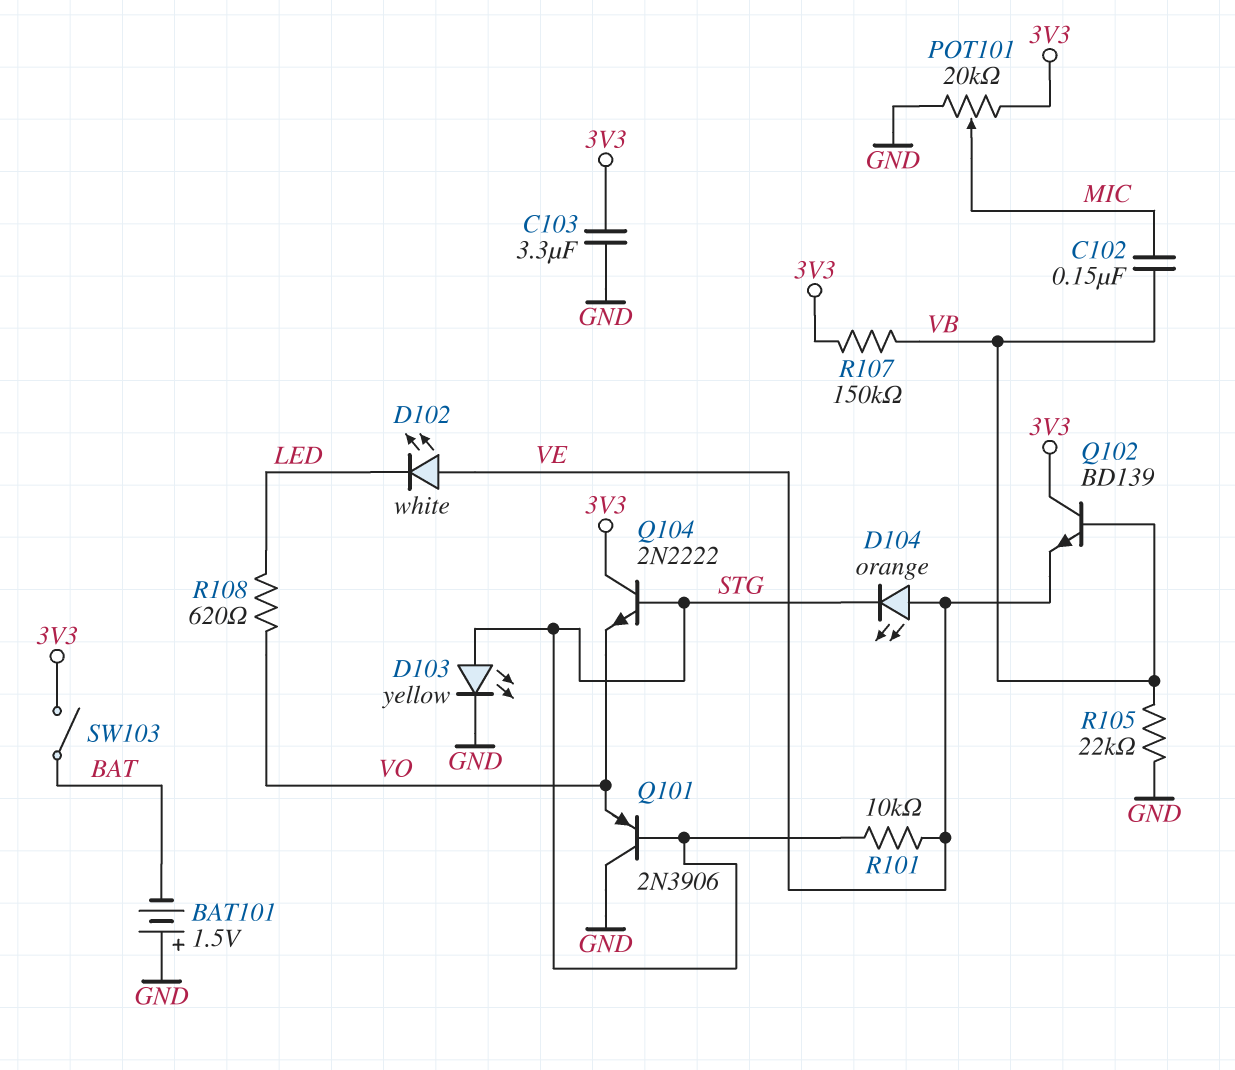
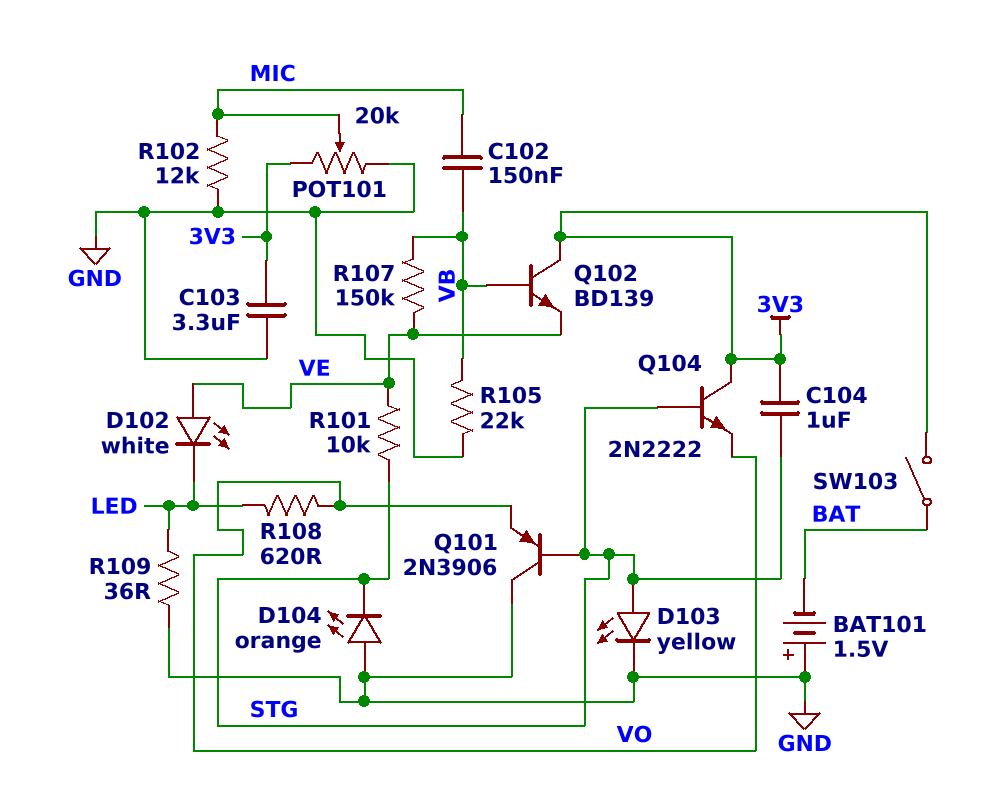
C104: none -> 1uF (3V3, STG)
D104: LED orange (A VE, K STG) -> LED orange (A GND, K STG)
R102: none -> 12k (GND, MIC)
R107: 150k (3V3, VB) -> 150k (VB, VE)
R109: none -> 36 (GND, LED)

